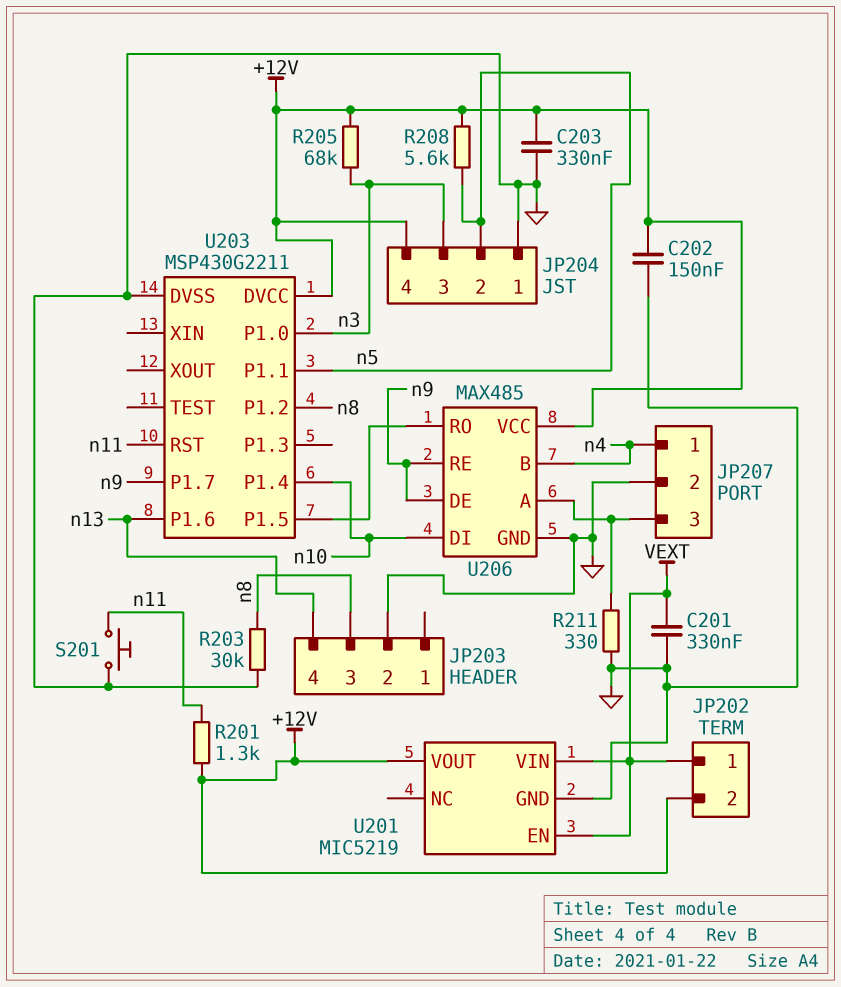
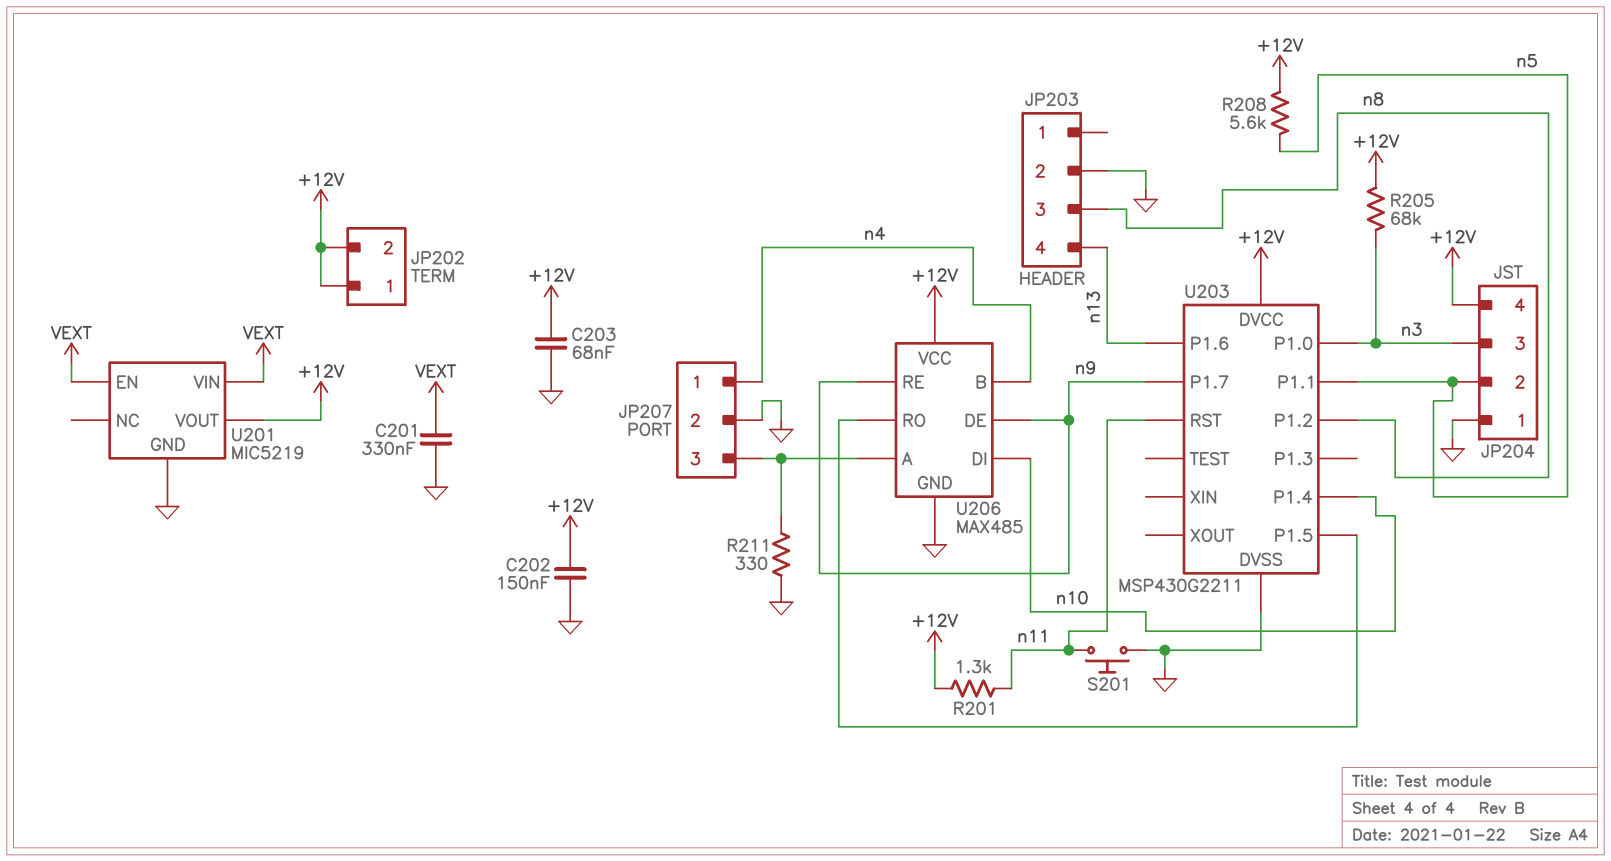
C203: 330nF (+12V, GND) -> 68nF (+12V, GND)
JP202 pin 1: VEXT -> +12V
R203: 30k (GND, n8) -> none

